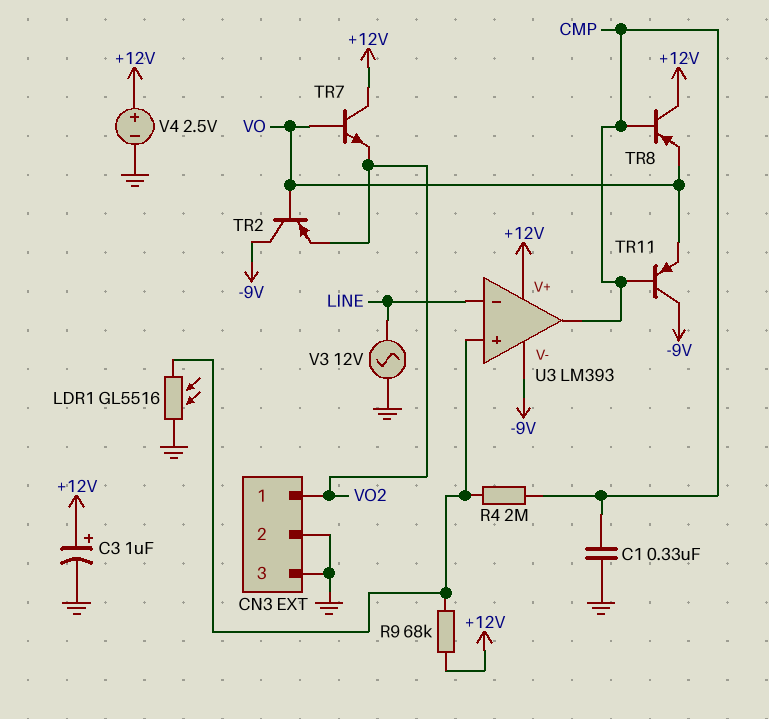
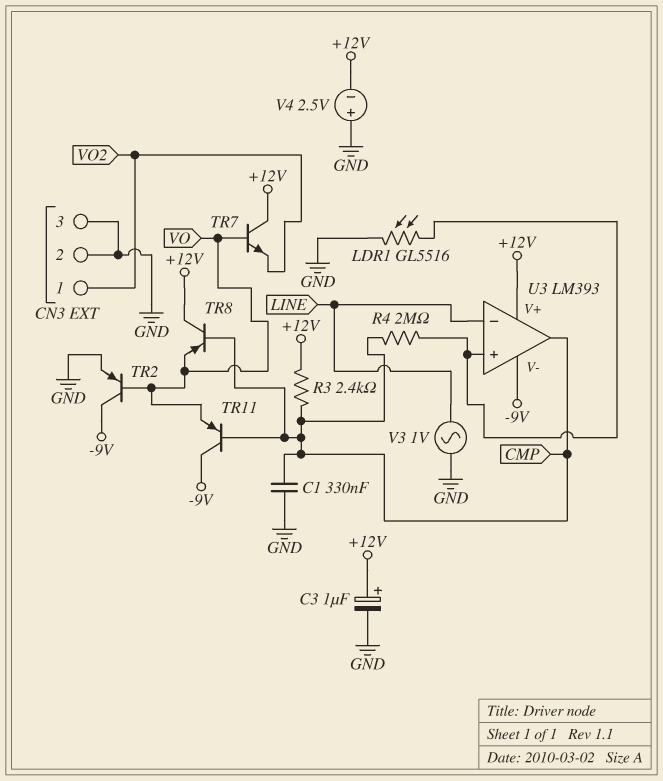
R3: none -> 2.4k (+12V, CMP)
R9: 68k (+12V, U3/in+) -> none
TR2: PNP (B VO, C -9V, E VO2) -> PNP (B VO, C -9V, E GND)
V3: AC 12V (GND, LINE) -> AC 1V (GND, LINE)
V4: 2.5V (plus +12V, minus GND) -> 2.5V (plus GND, minus +12V)

